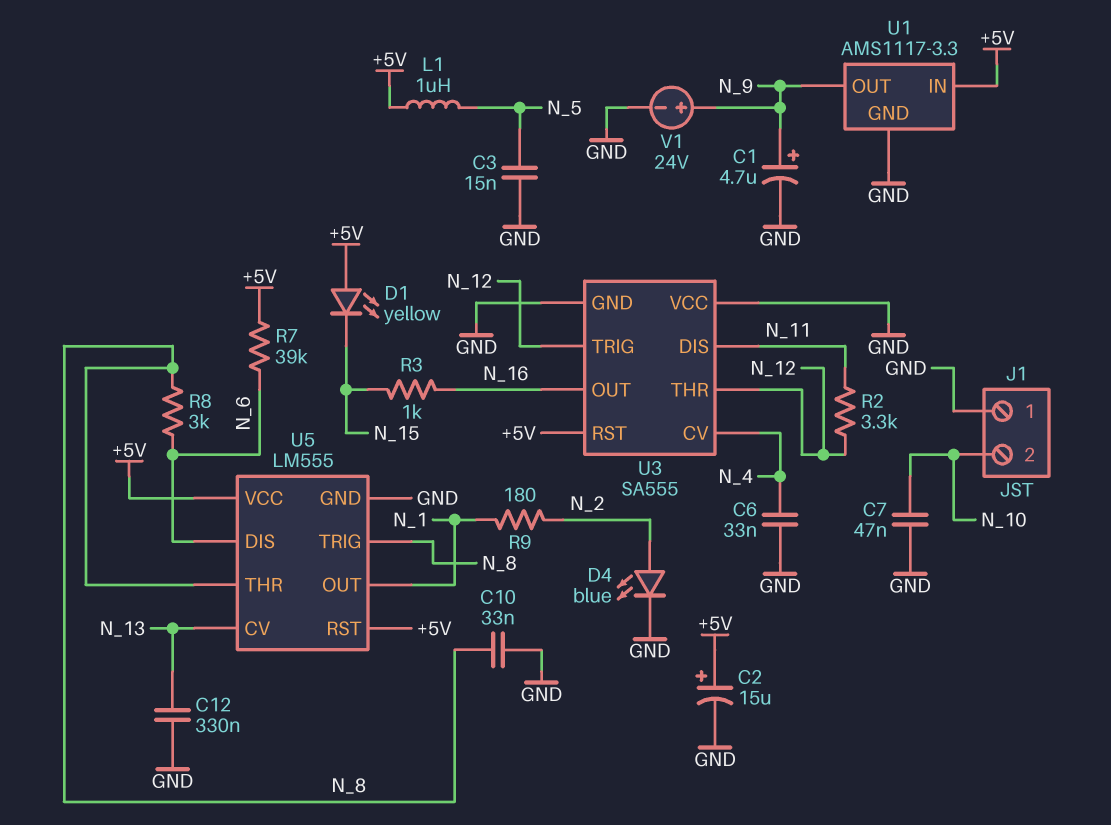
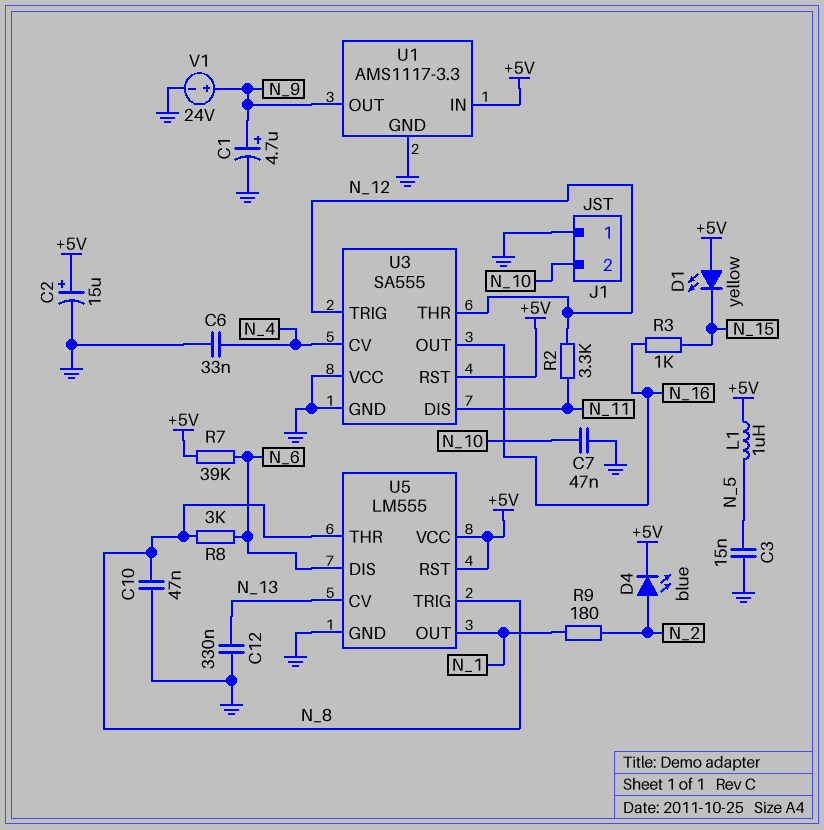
C10: 33nF (GND, N_8) -> 47nF (GND, N_8)
D4: LED blue (A N_2, K GND) -> LED blue (A N_2, K +5V)

